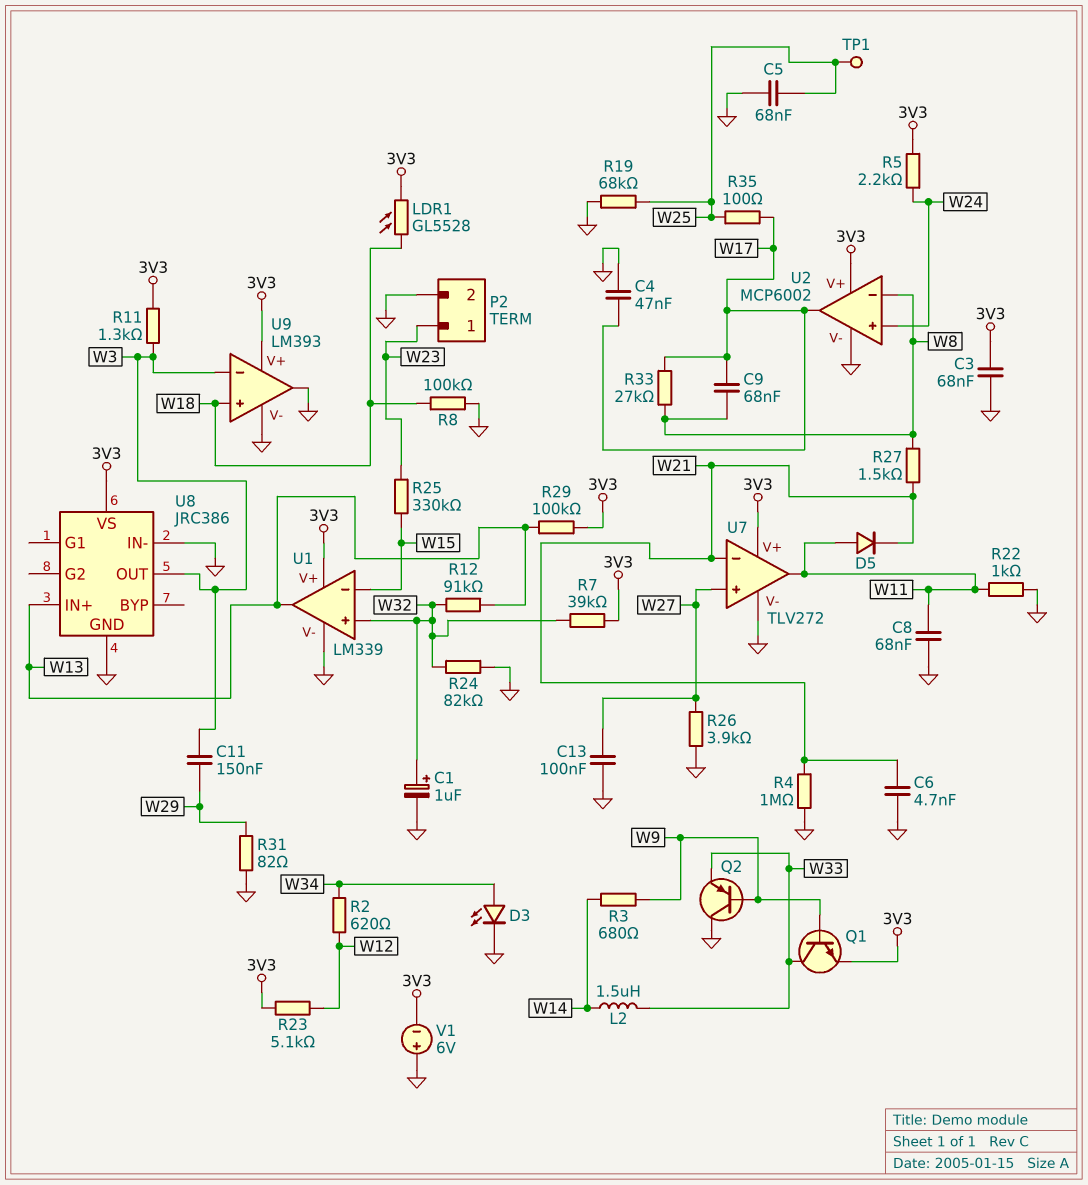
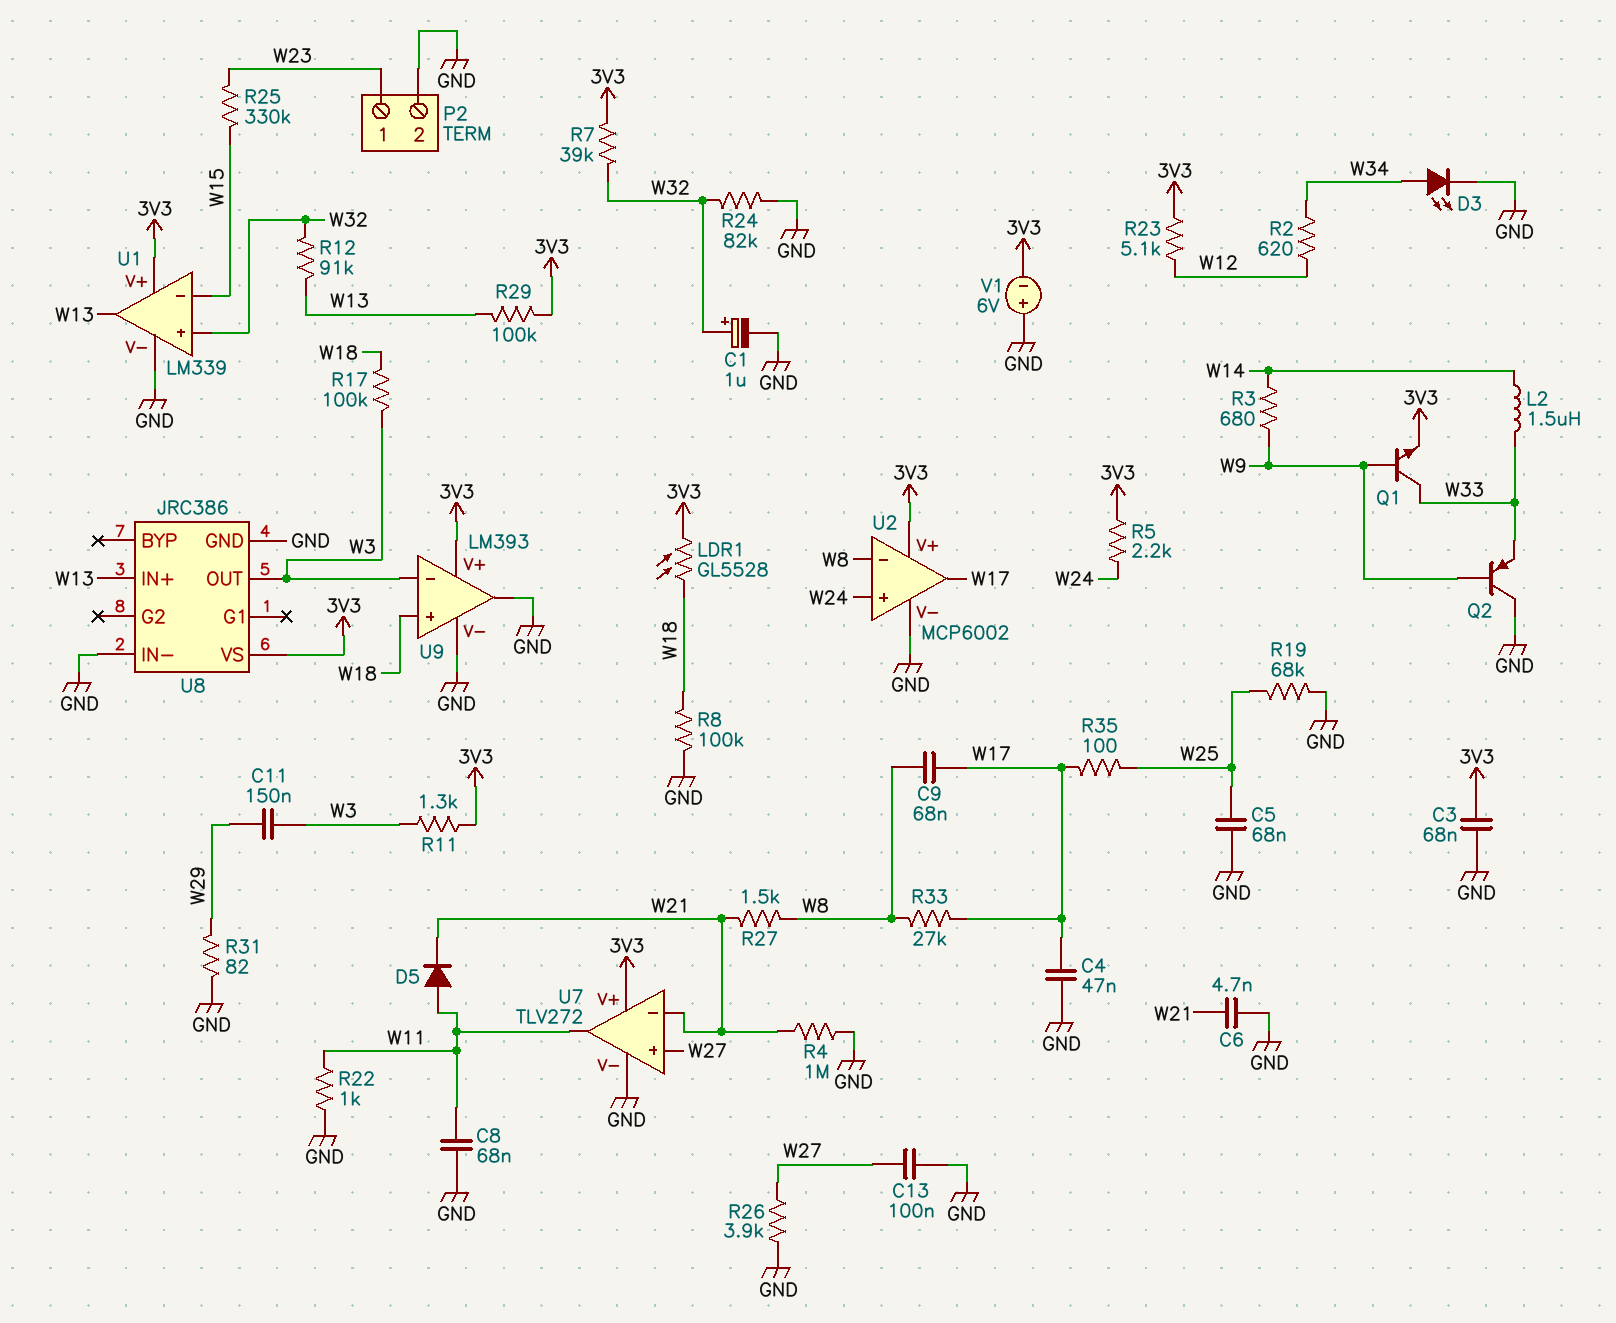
R17: none -> 100k (W3, W18)
TP1: test point (W25) -> none

